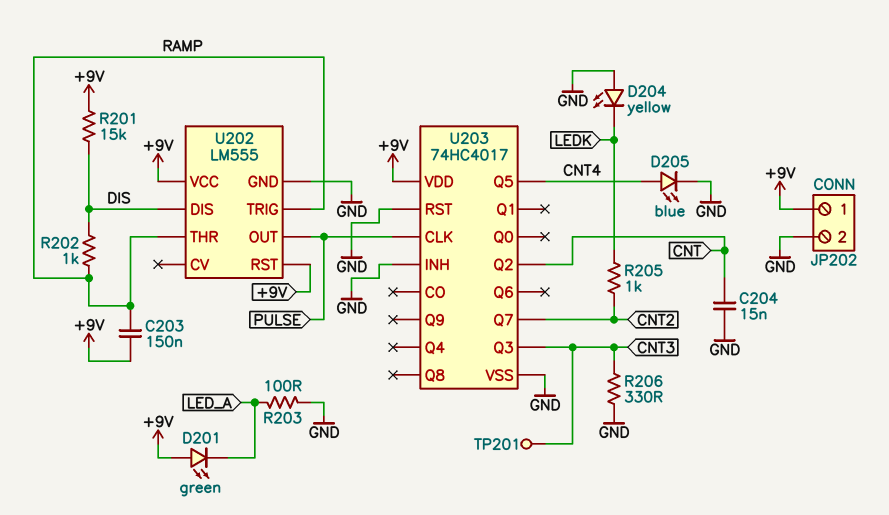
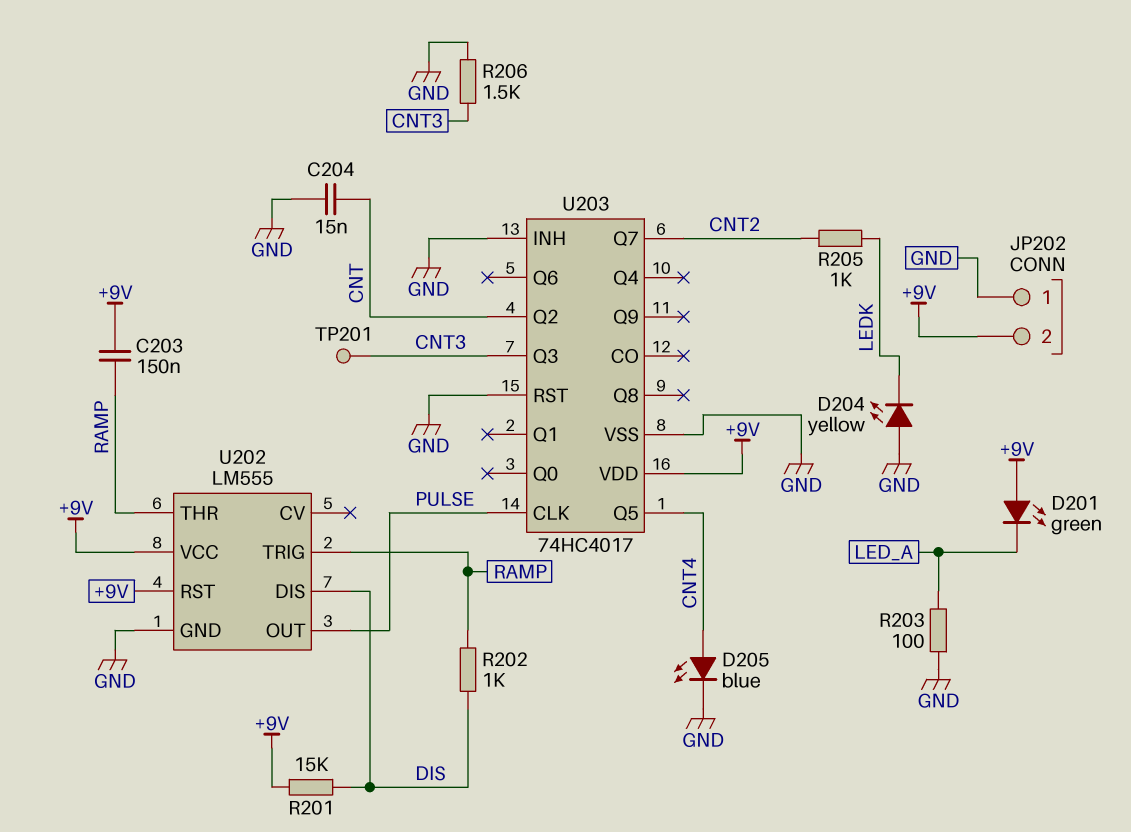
JP202 pin 1: +9V -> GND
JP202 pin 2: GND -> +9V
R206: 330 (CNT3, GND) -> 1.5k (CNT3, GND)

